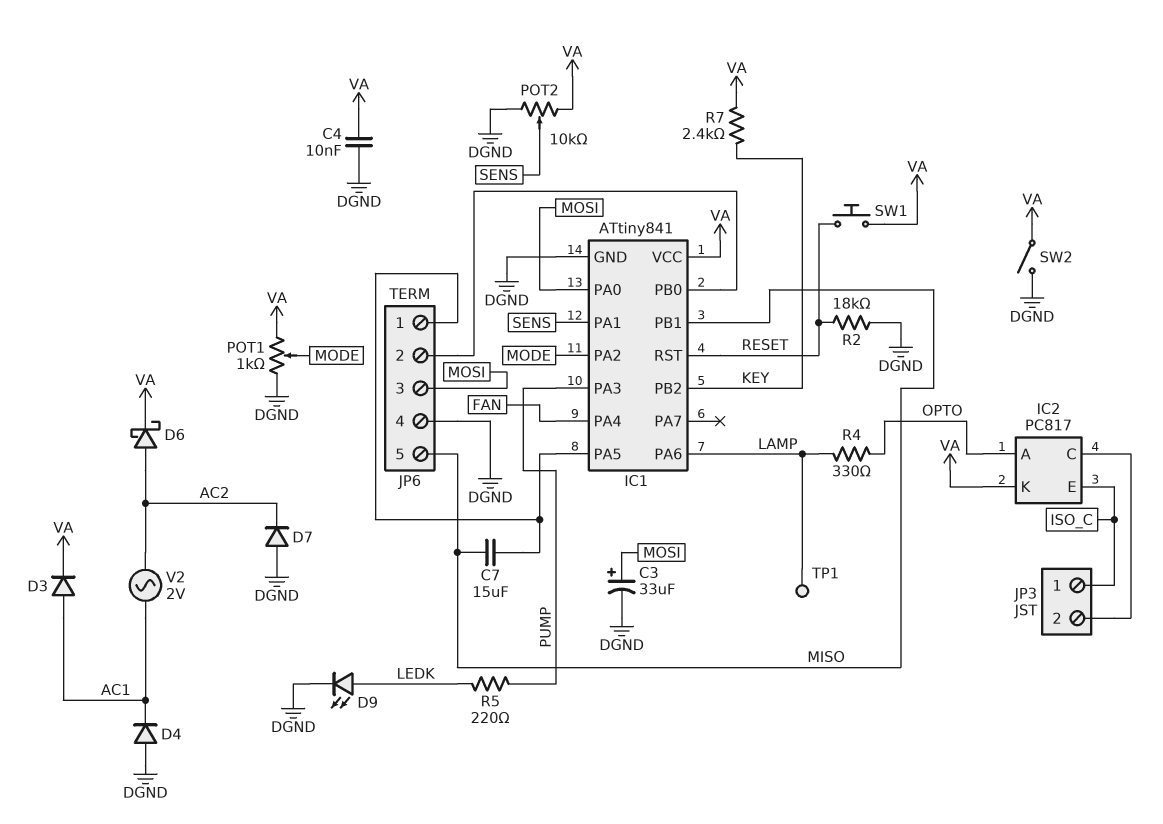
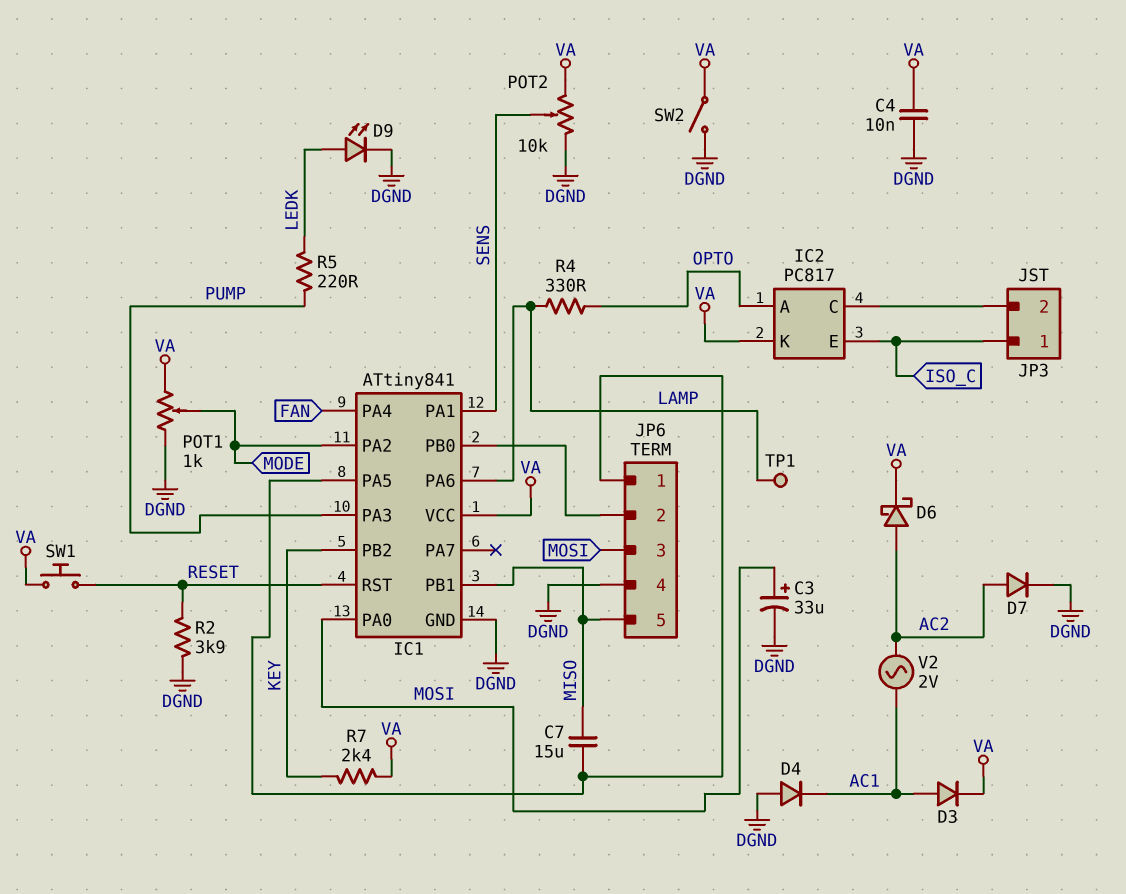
D7: diode (A DGND, K AC2) -> diode (A AC2, K DGND)
R2: 18k (DGND, RESET) -> 3.9k (DGND, RESET)

